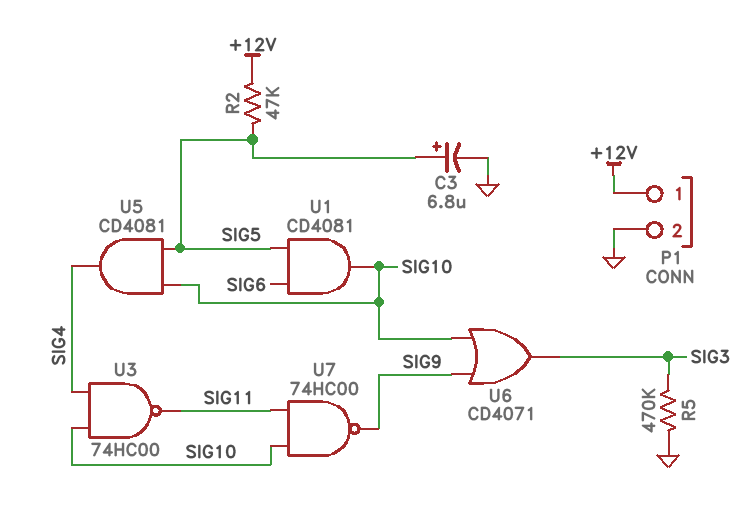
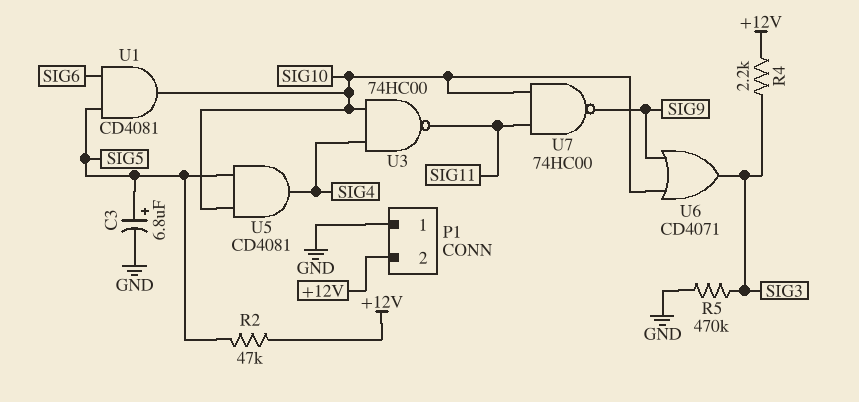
P1 pin 1: +12V -> GND
P1 pin 2: GND -> +12V
R4: none -> 2.2k (+12V, SIG3)

